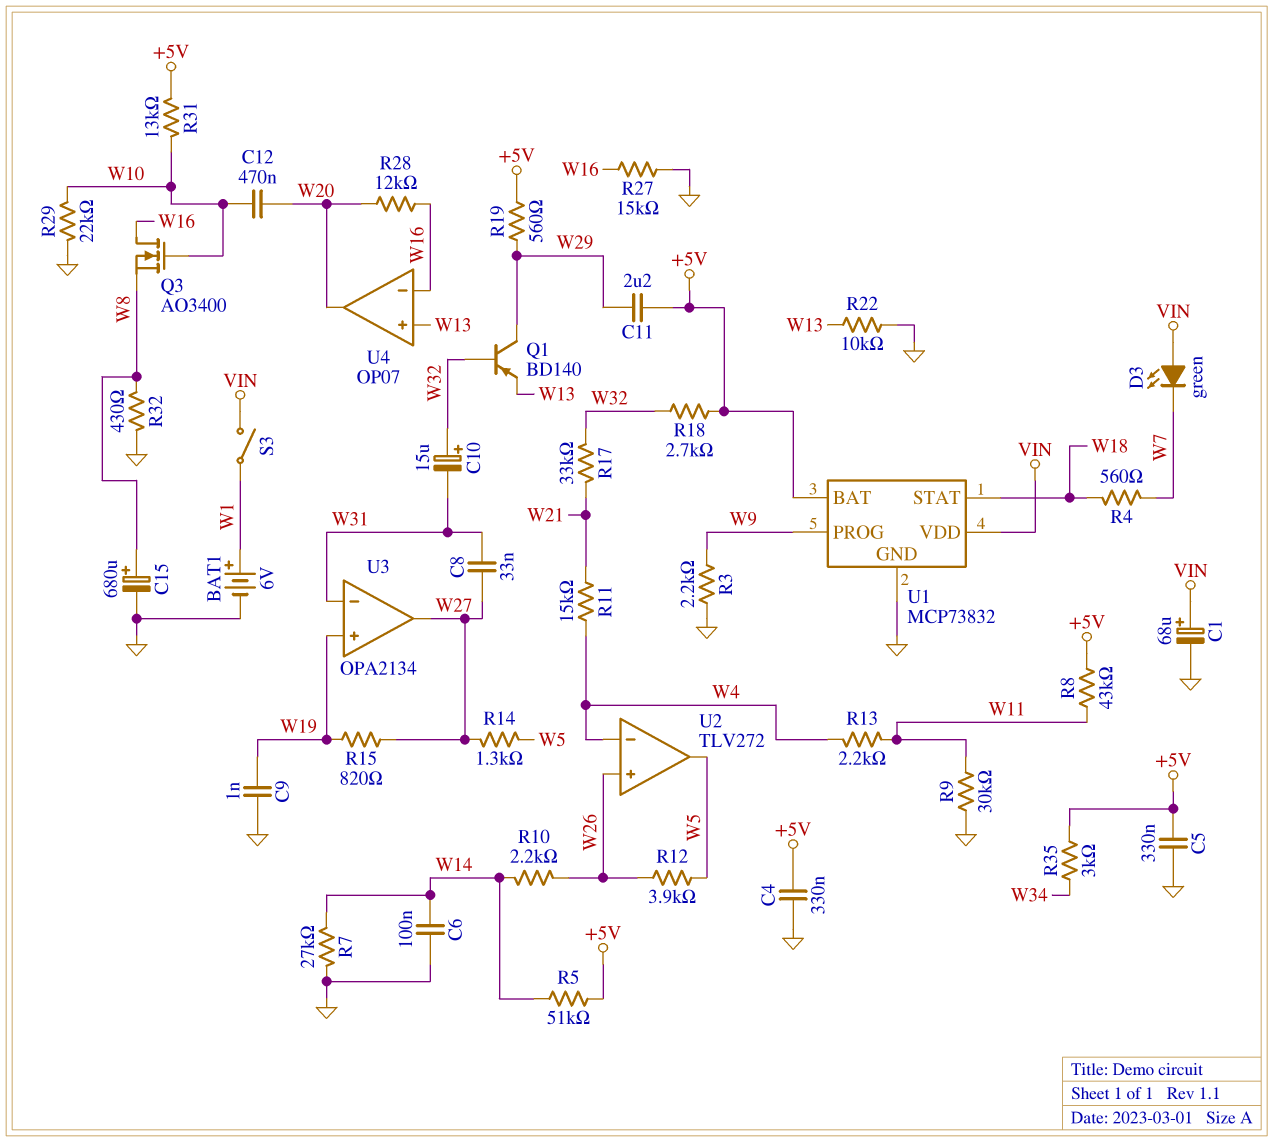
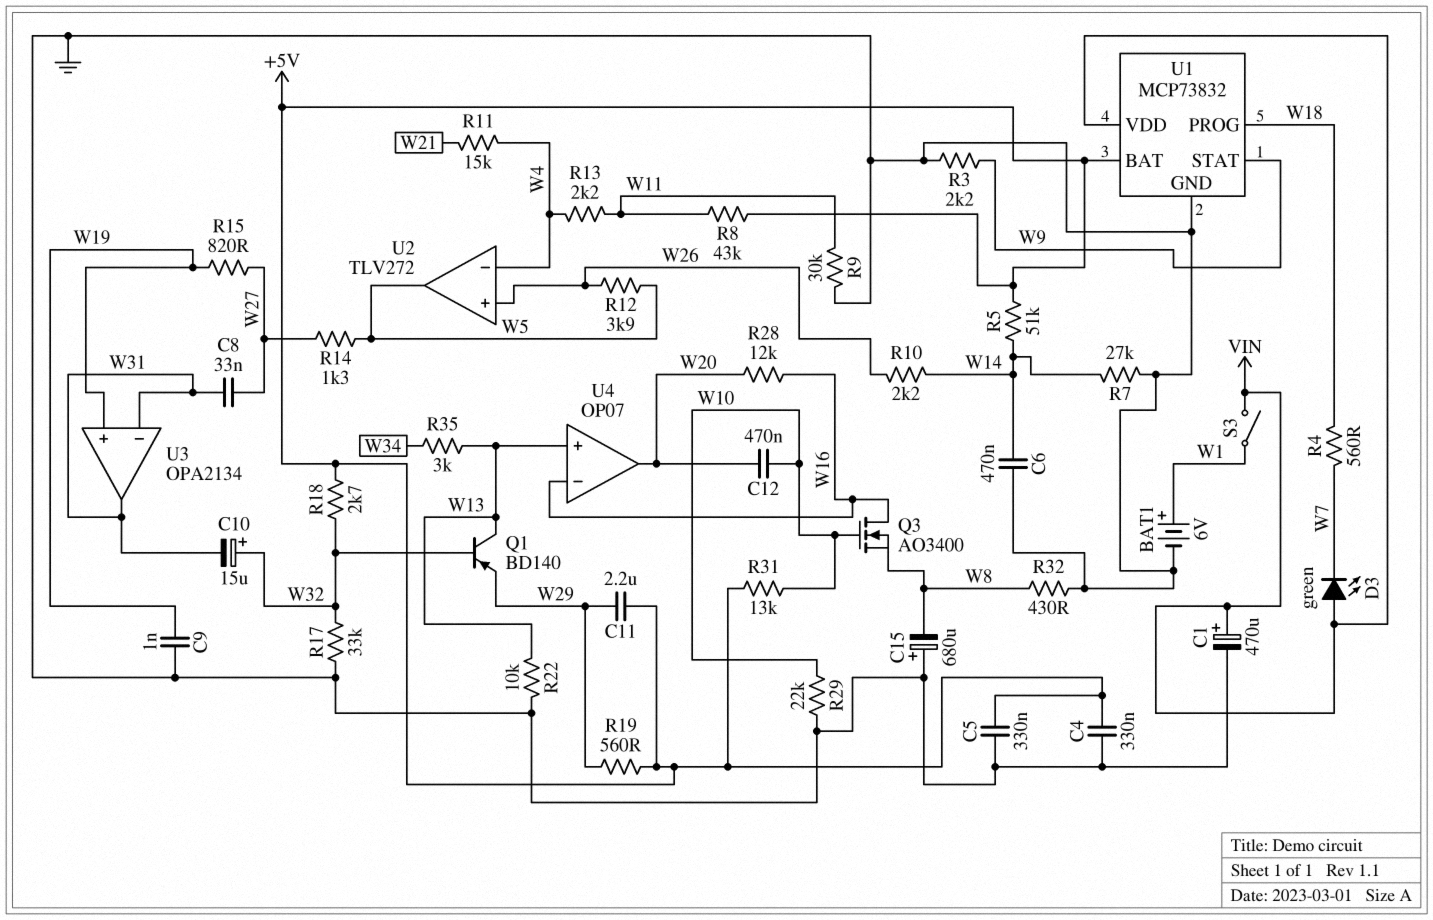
C1: 68uF (plus VIN, minus GND) -> 470uF (plus VIN, minus GND)
C6: 100nF (GND, W14) -> 470nF (GND, W14)
C15: 680uF (plus W8, minus GND) -> 680uF (plus GND, minus W8)
Q1: PNP BD140 (B W32, C W29, E W13) -> PNP BD140 (B W32, C W13, E W29)
R17: 33k (W21, W32) -> 33k (GND, W32)
R27: 15k (GND, W16) -> none
R35: 3k (+5V, W34) -> 3k (W13, W34)
U1 pin PROG: W9 -> W18
U1 pin STAT: W18 -> W9
U3 pin out: W27 -> W31

